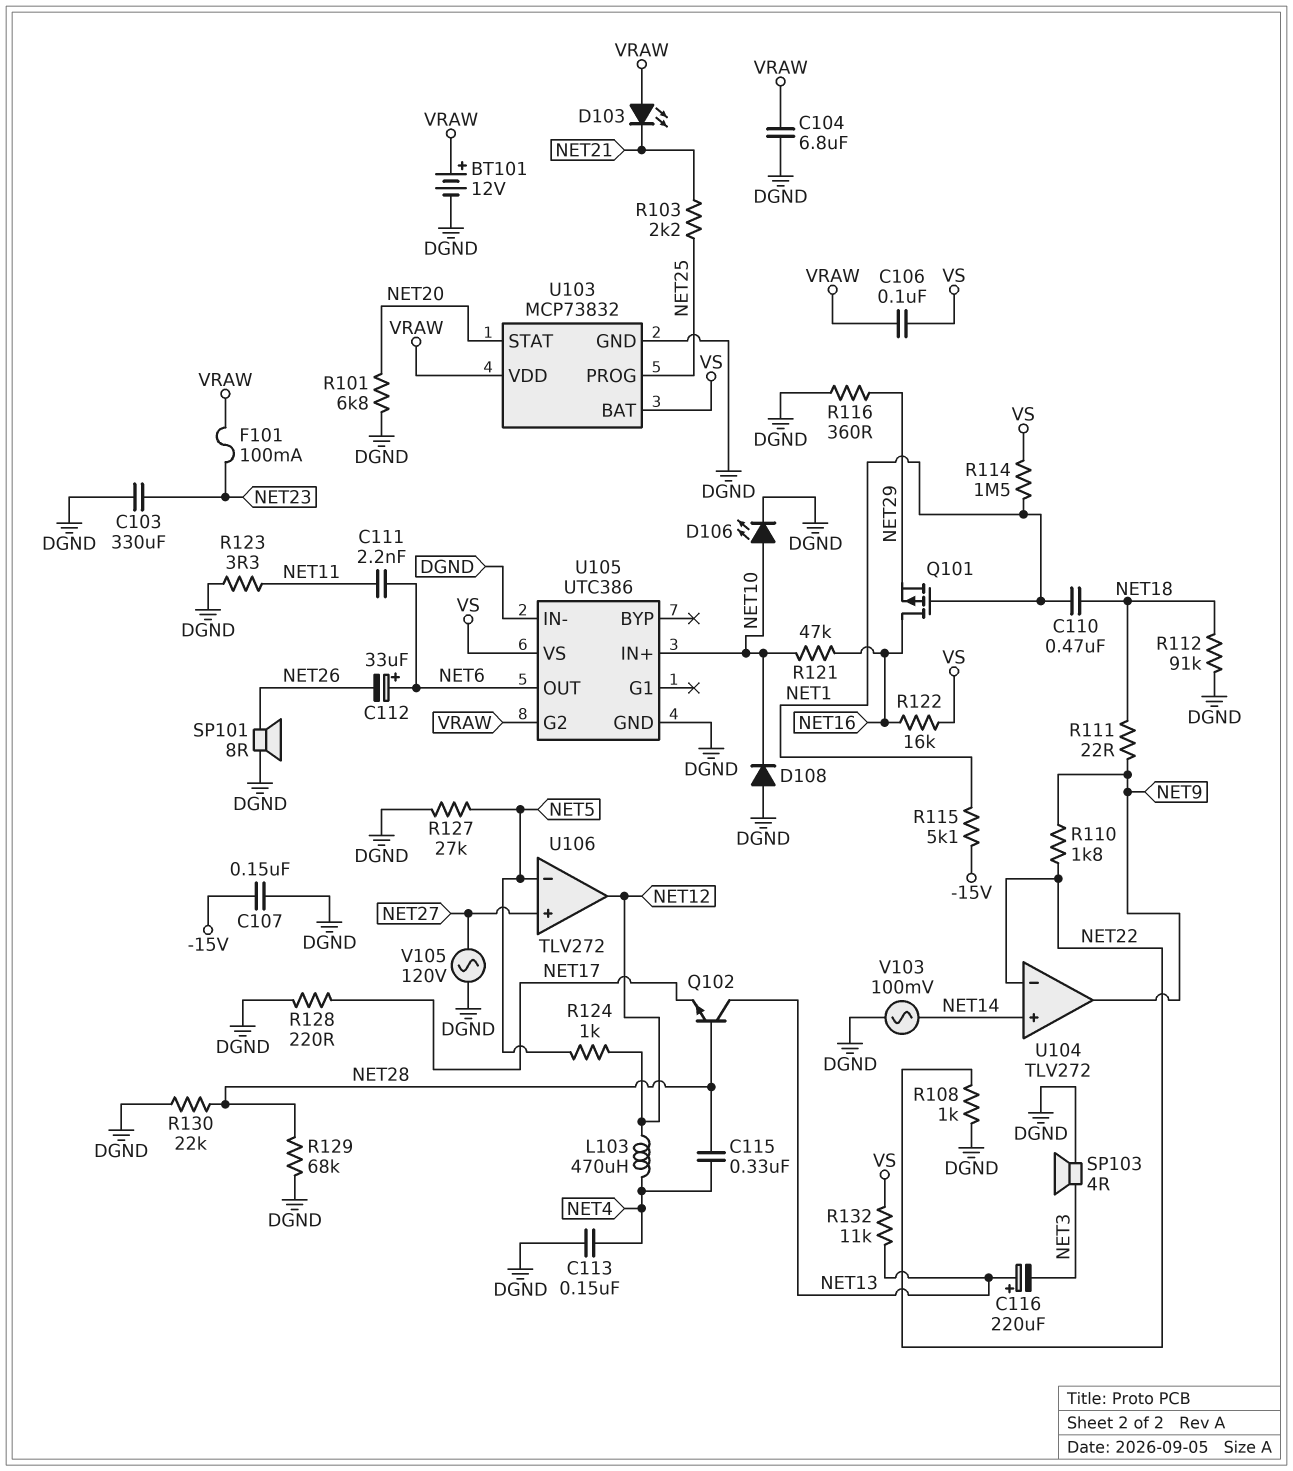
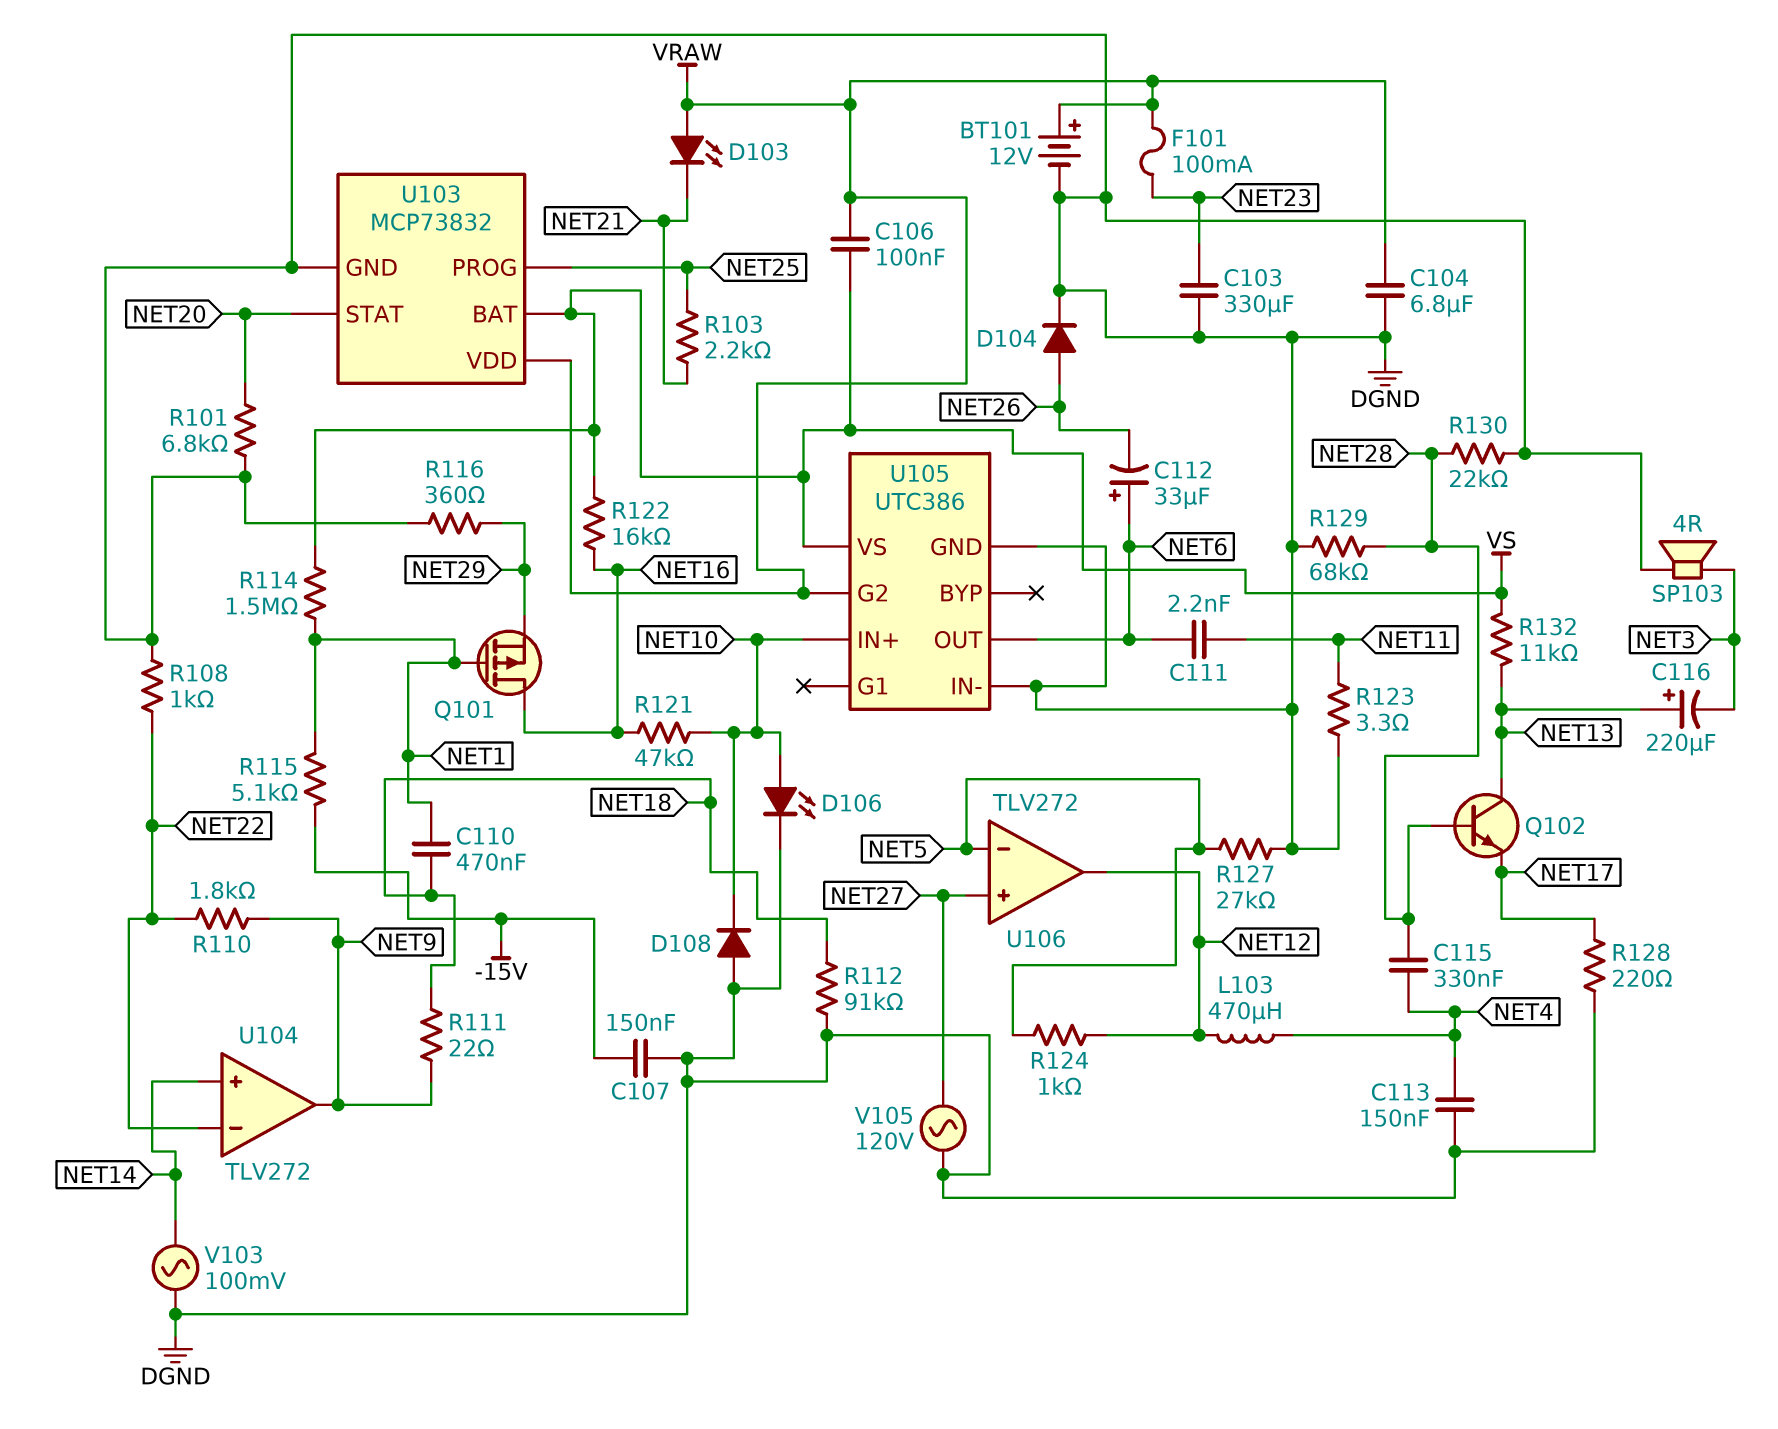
D104: none -> diode (A NET26, K DGND)
SP101: speaker 8R (DGND, NET26) -> none

